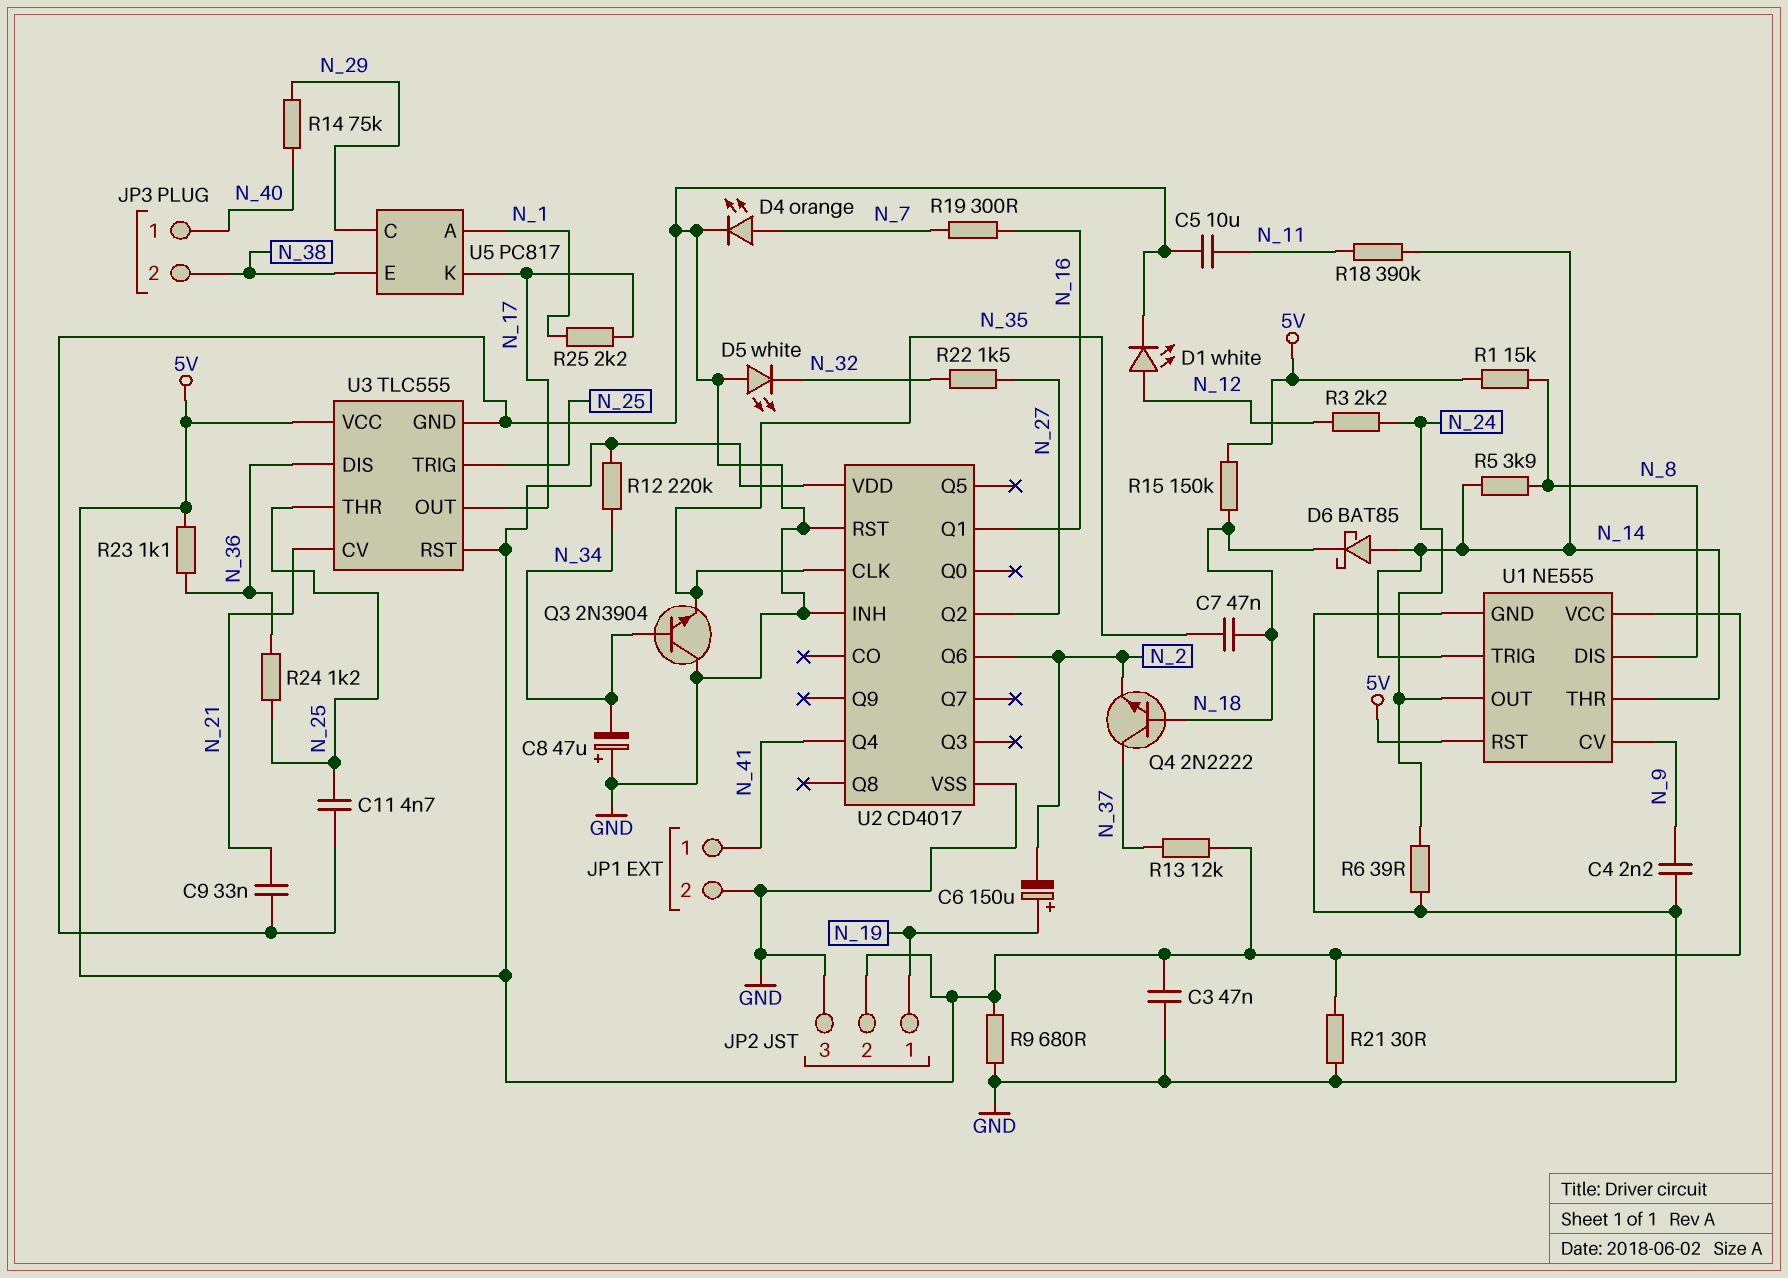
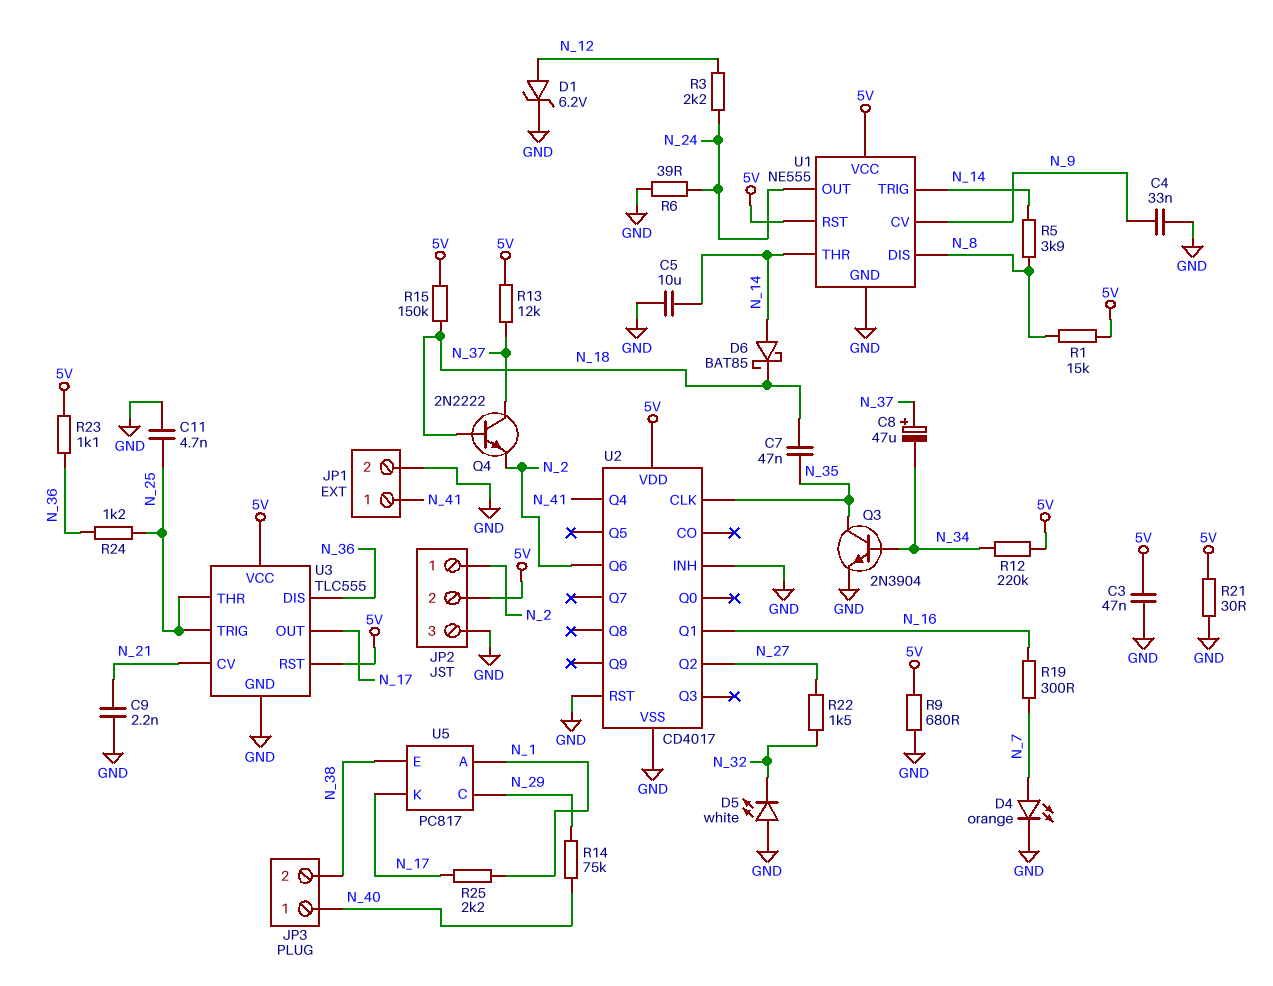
C4: 2.2nF (GND, N_9) -> 33nF (GND, N_9)
C5: 10uF (GND, N_11) -> 10uF (GND, N_14)
C6: 150uF (plus N_19, minus N_2) -> none
C8: 47uF (plus GND, minus N_34) -> 47uF (plus N_37, minus N_34)
C9: 33nF (GND, N_21) -> 2.2nF (GND, N_21)
D1: LED white (A N_12, K GND) -> zener 6.2V (A N_12, K GND)
JP2 pin 1: N_19 -> N_2
Q3: NPN 2N3904 (B N_34, C GND, E N_35) -> NPN 2N3904 (B N_34, C N_35, E GND)
R18: 390k (N_11, N_14) -> none

